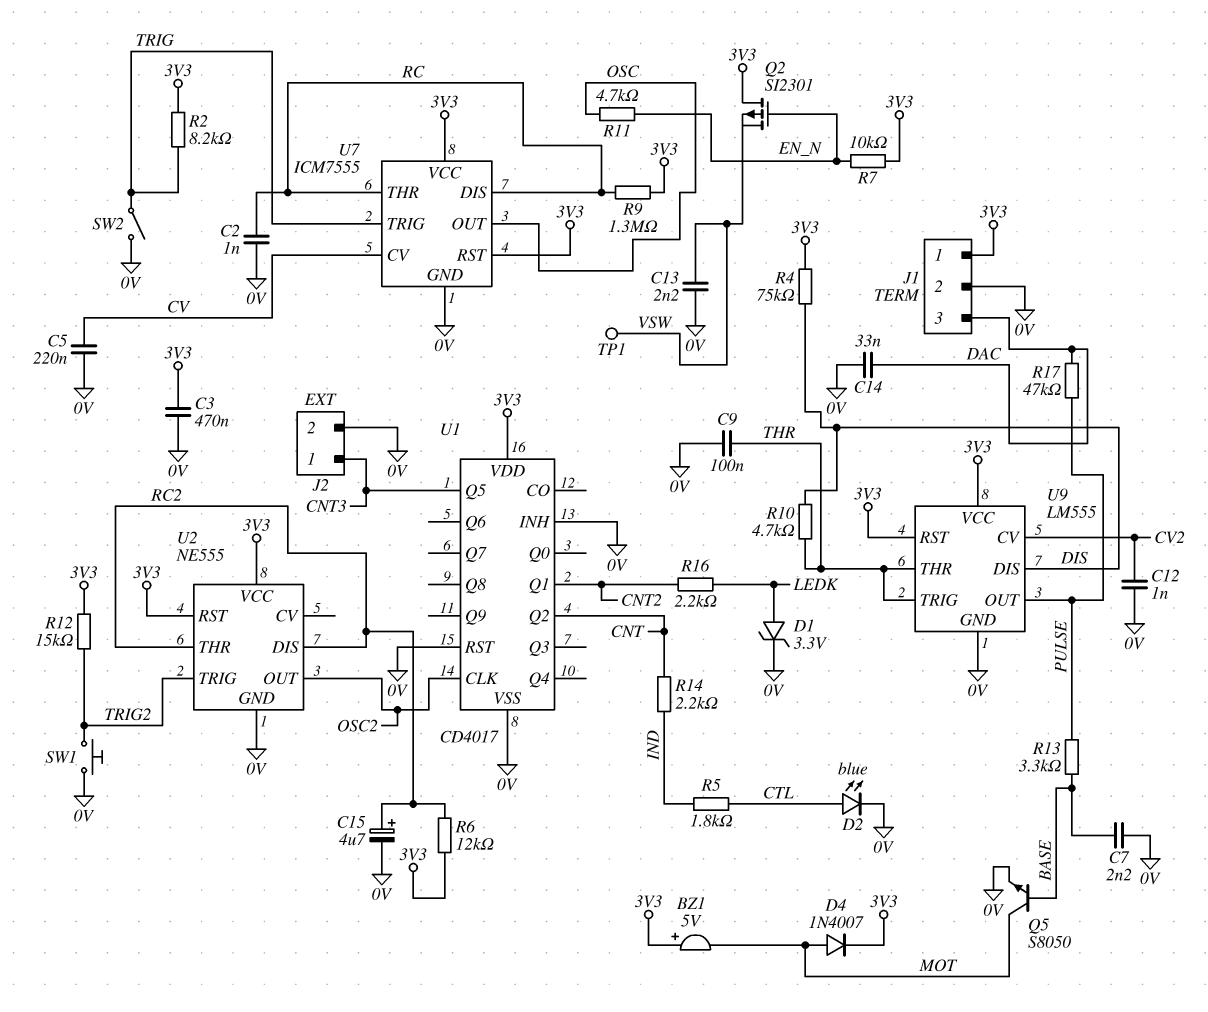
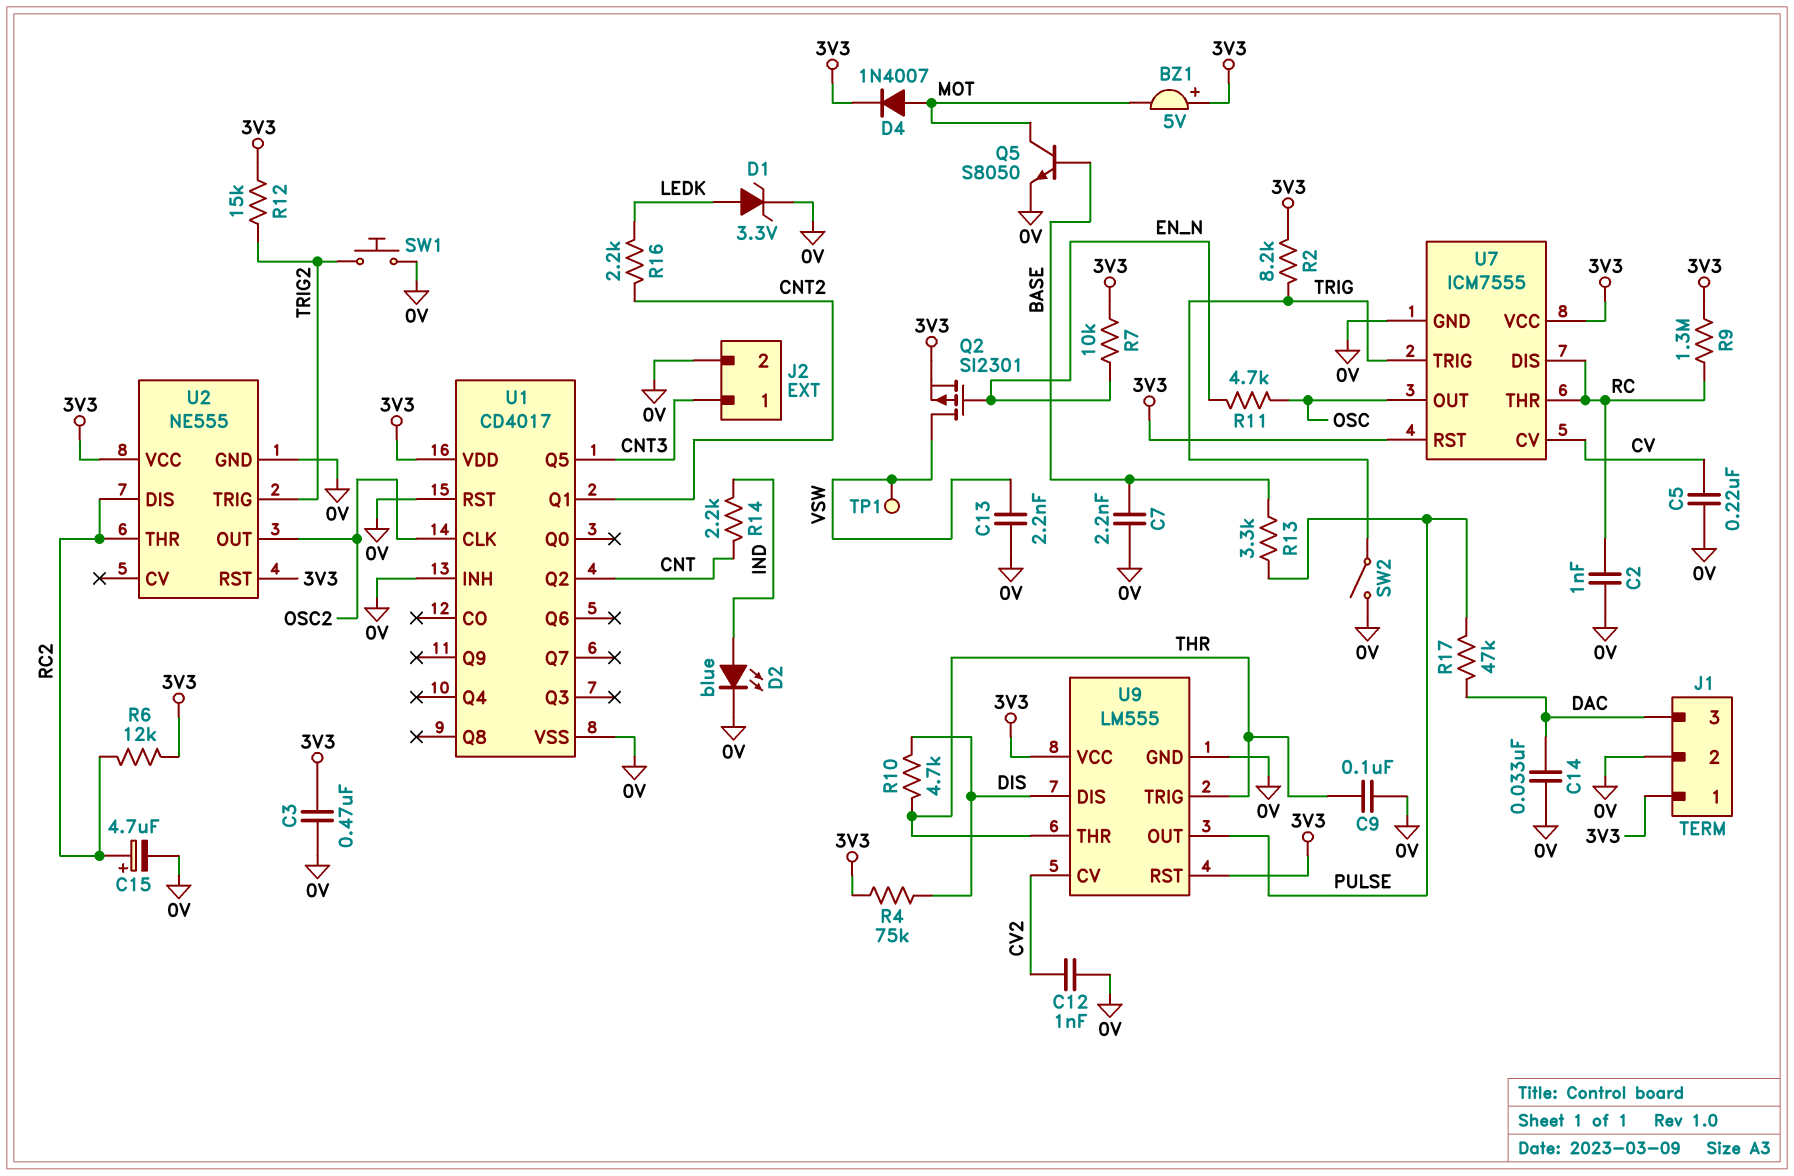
D2: LED blue (A CTL, K 0V) -> LED blue (A IND, K 0V)
Q2: PMOS SI2301 (G EN_N, D 3V3, S VSW) -> PMOS SI2301 (G EN_N, D VSW, S 3V3)
R5: 1.8k (CTL, IND) -> none

